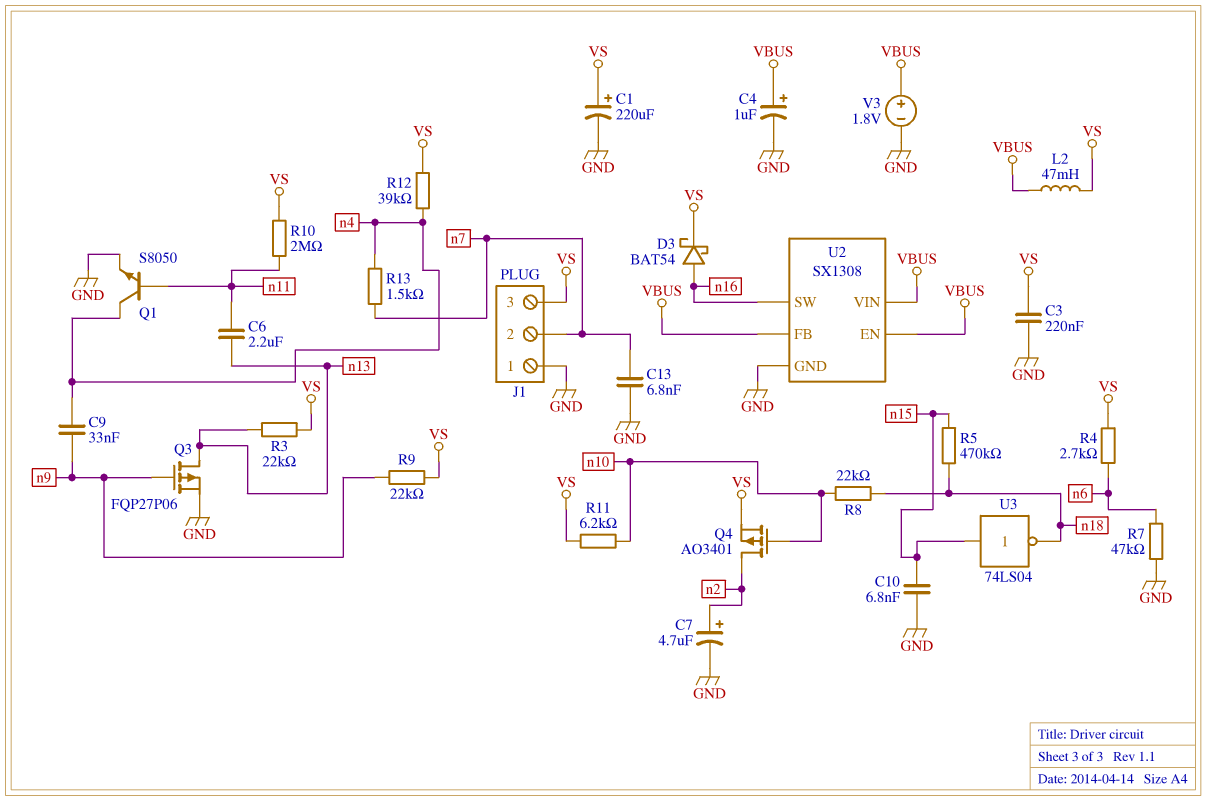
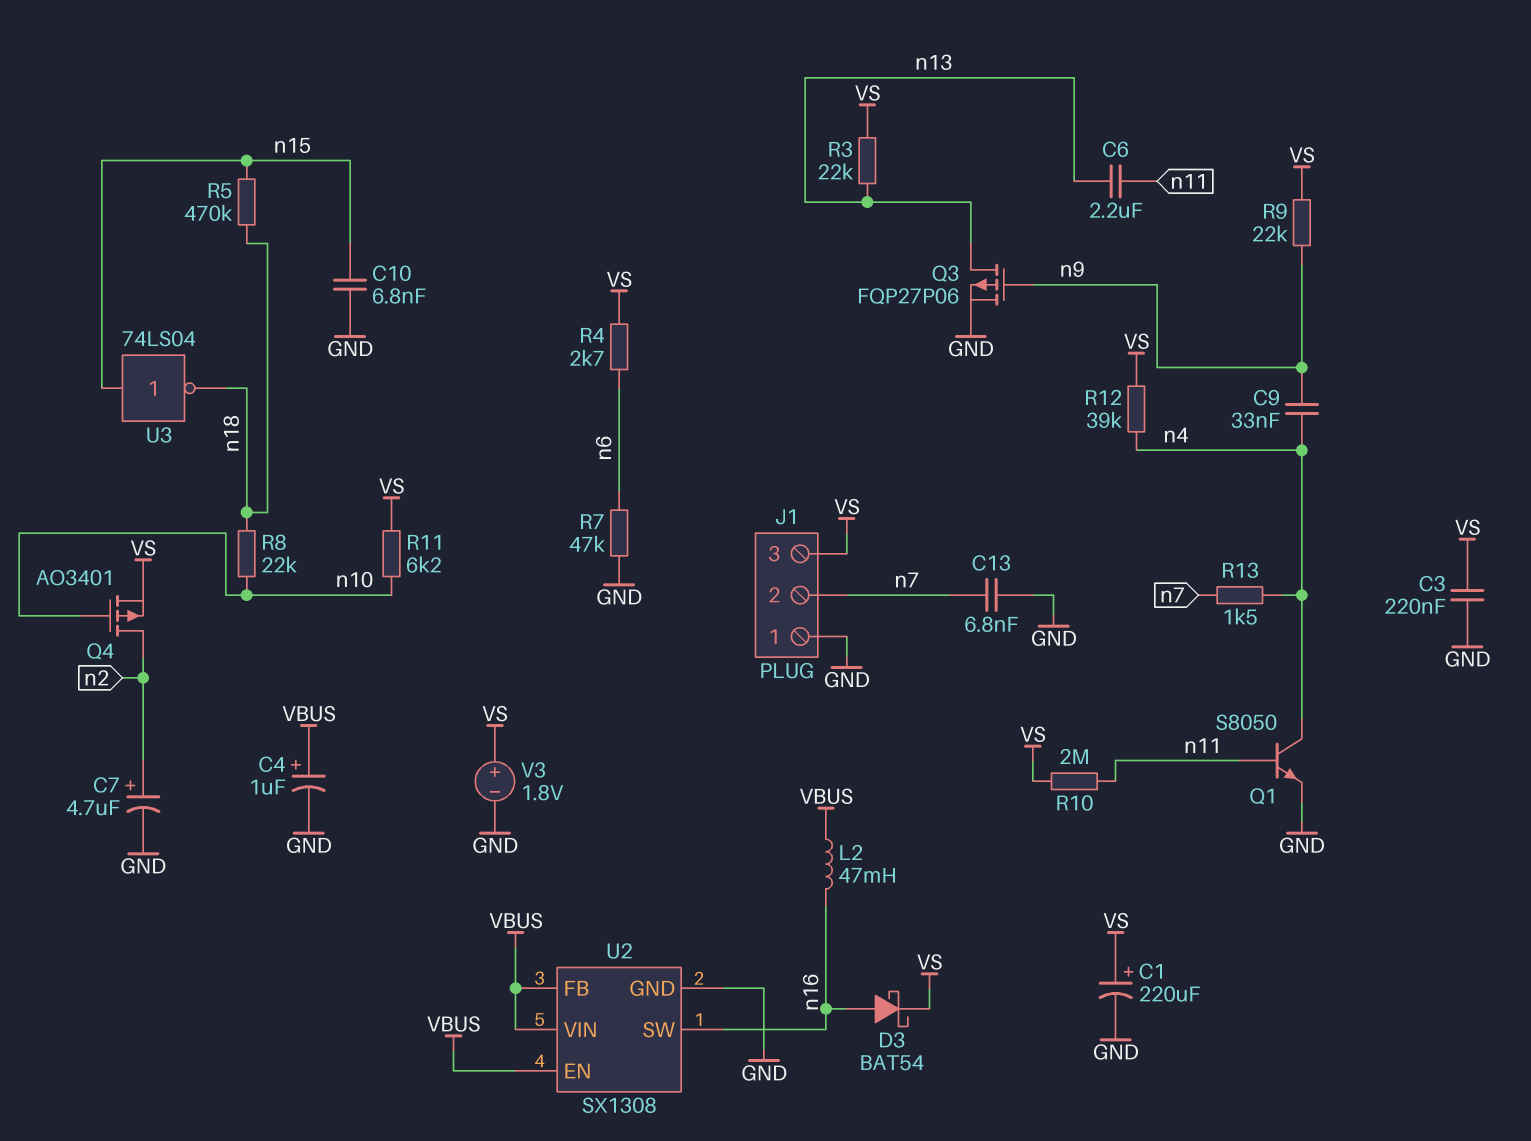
L2: 47mH (VBUS, VS) -> 47mH (VBUS, n16)
V3: 1.8V (plus VBUS, minus GND) -> 1.8V (plus VS, minus GND)

